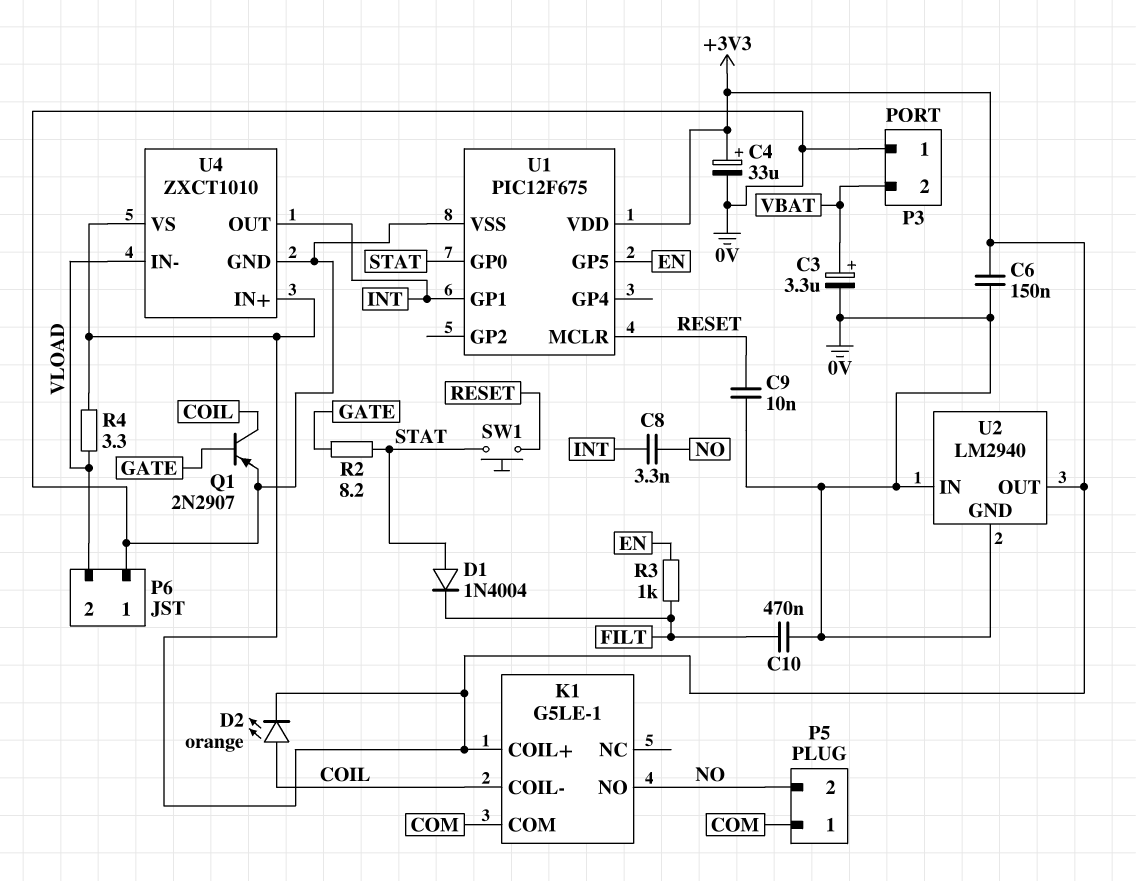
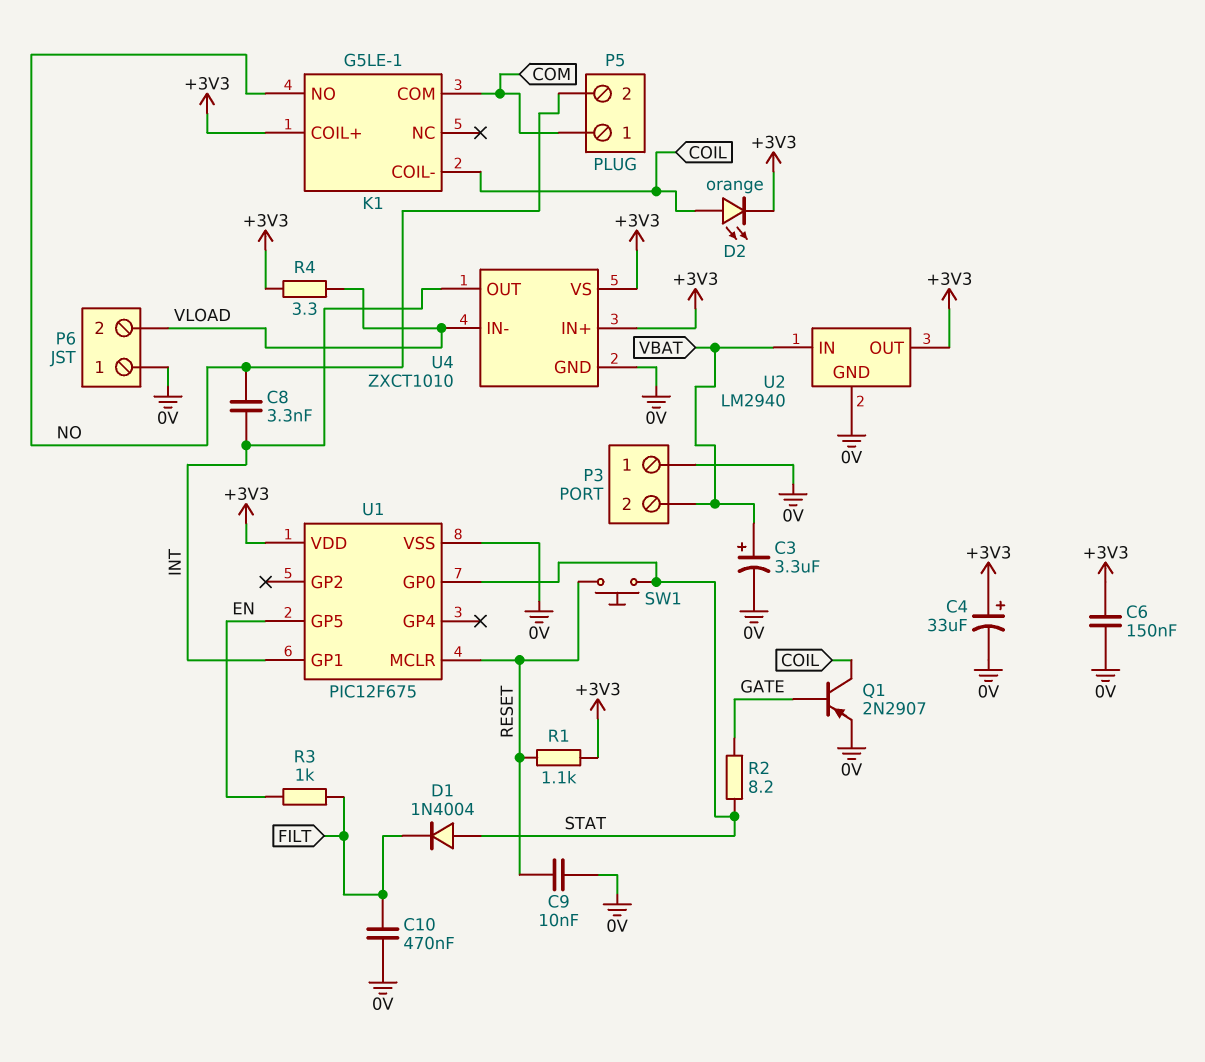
R1: none -> 1.1k (+3V3, RESET)
U2 pin IN: 0V -> VBAT

